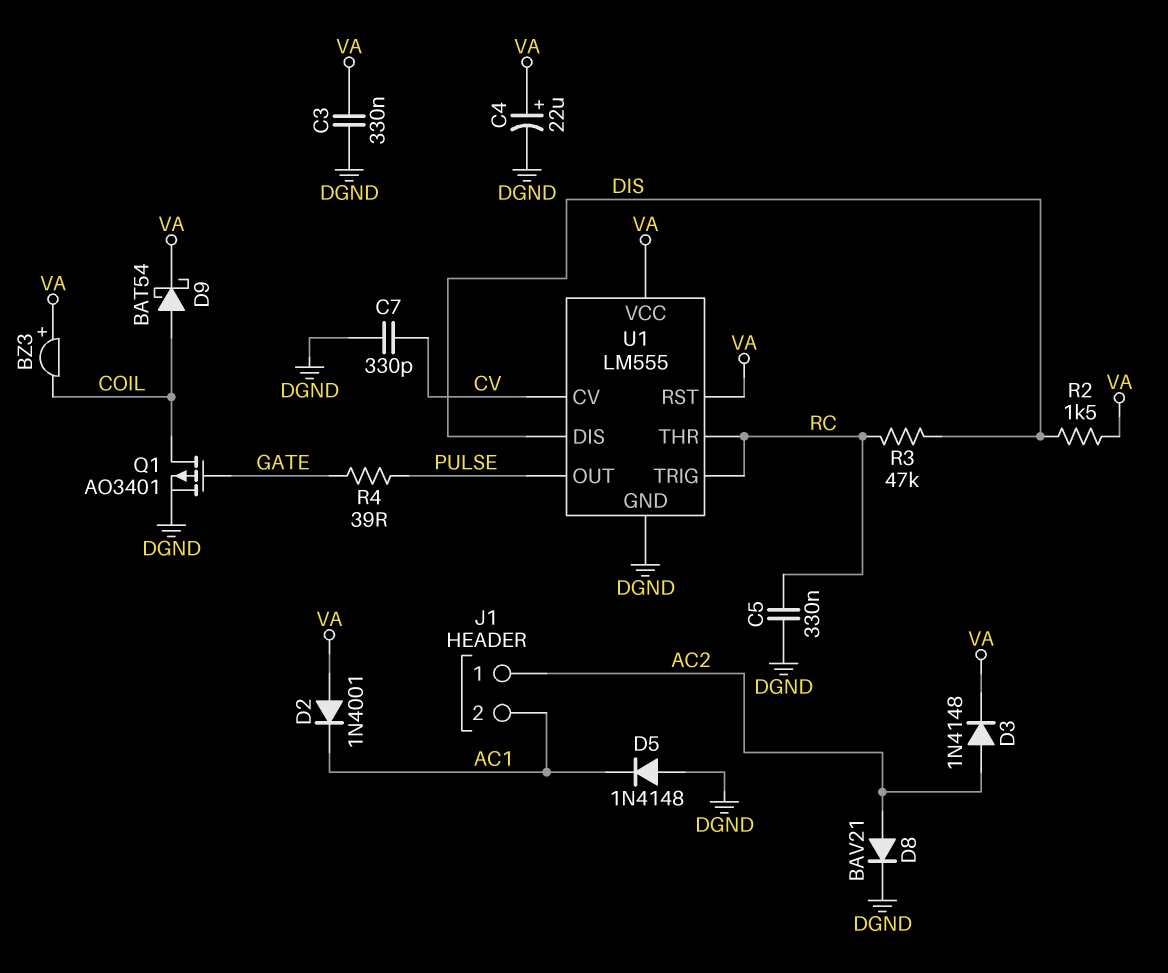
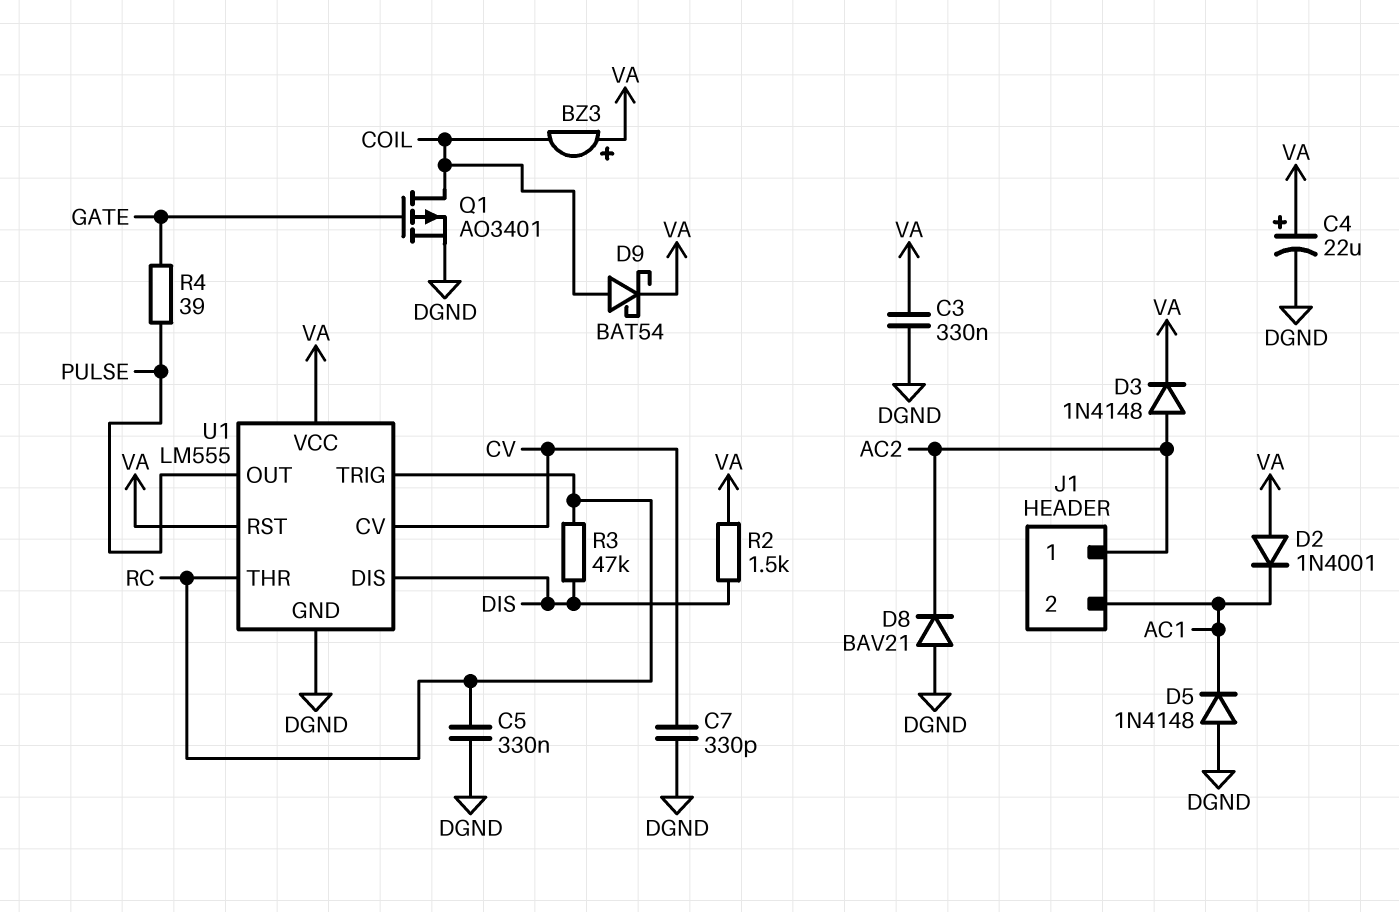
D8: diode BAV21 (A AC2, K DGND) -> diode BAV21 (A DGND, K AC2)

